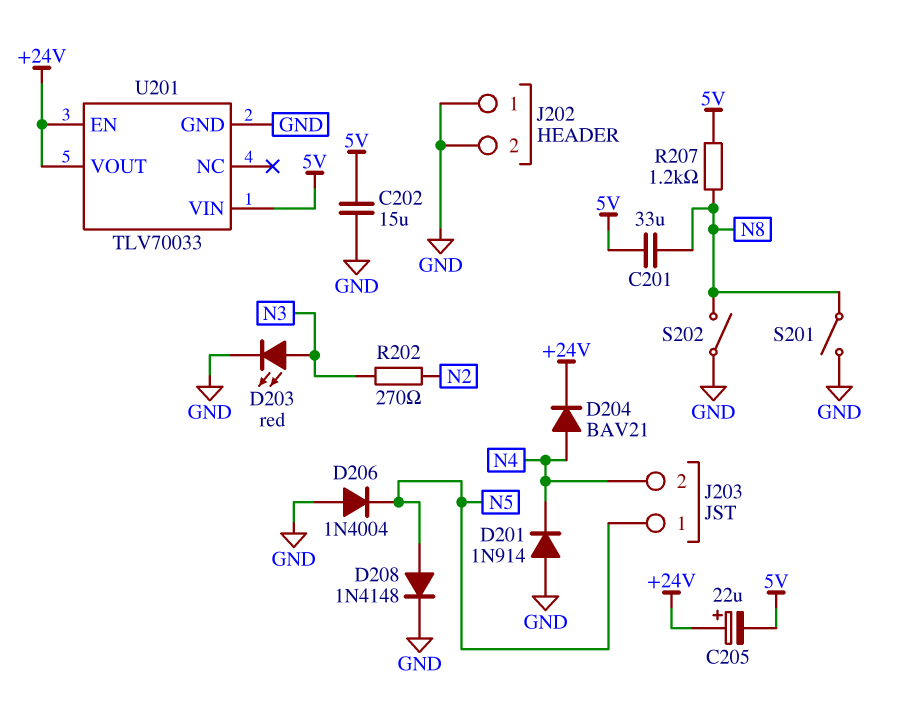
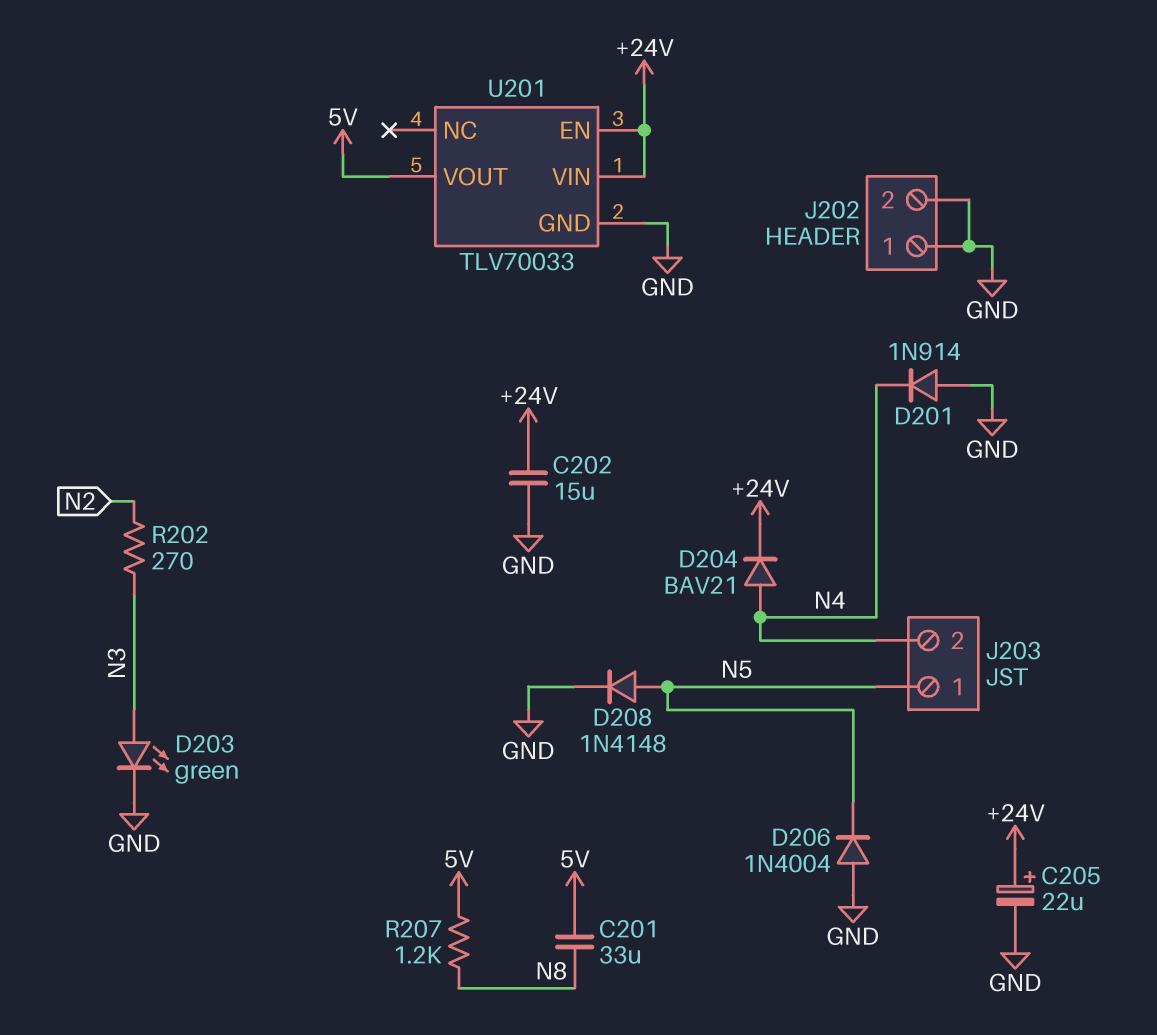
C202: 15uF (5V, GND) -> 15uF (+24V, GND)
C205: 22uF (plus +24V, minus 5V) -> 22uF (plus +24V, minus GND)
D203: LED red (A N3, K GND) -> LED green (A N3, K GND)
S201: switch (GND, N8) -> none
S202: switch (GND, N8) -> none
U201 pin VIN: 5V -> +24V
U201 pin VOUT: +24V -> 5V

